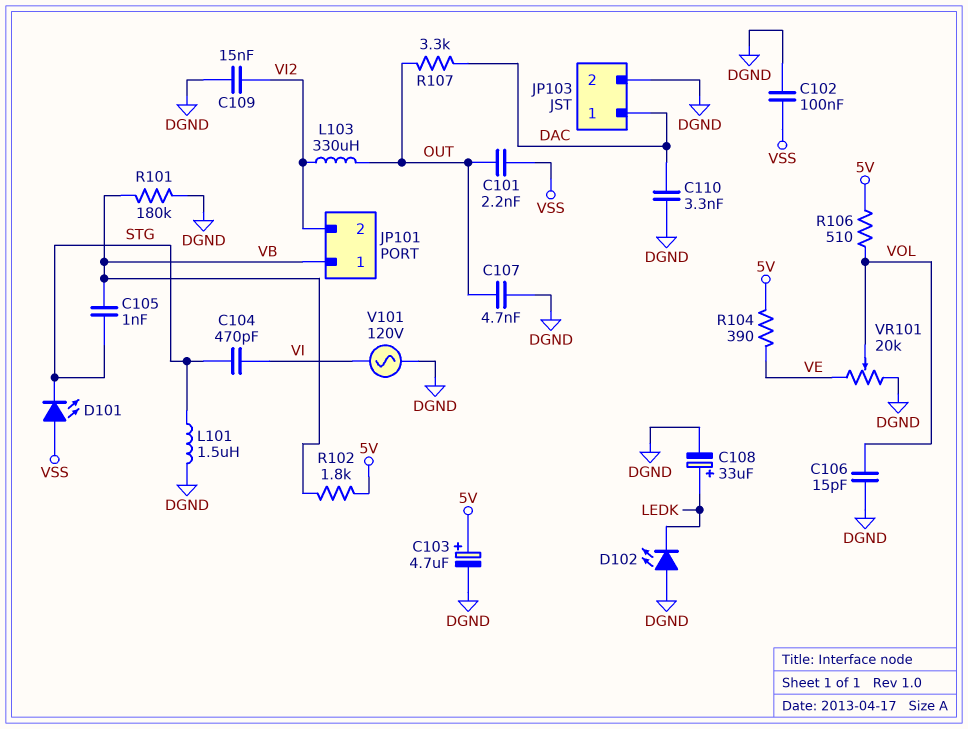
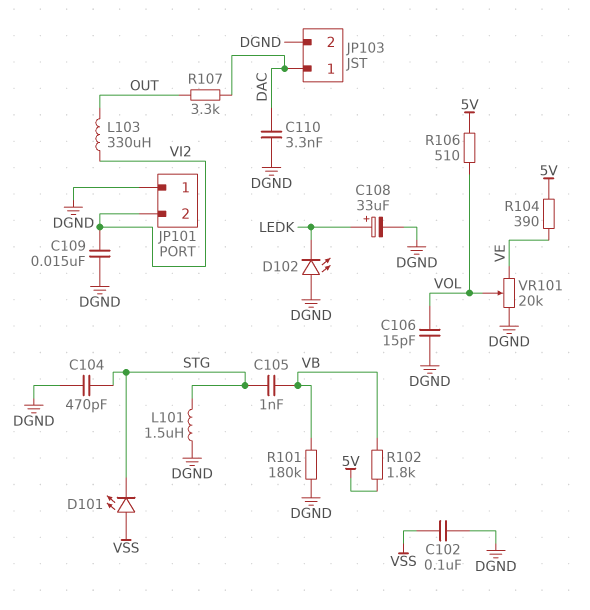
C101: 2.2nF (OUT, VSS) -> none
C103: 4.7uF (plus 5V, minus DGND) -> none
C104: 470pF (STG, VI) -> 470pF (DGND, STG)
C107: 4.7nF (DGND, OUT) -> none
JP101 pin 1: VB -> DGND
V101: AC 120V (DGND, VI) -> none

